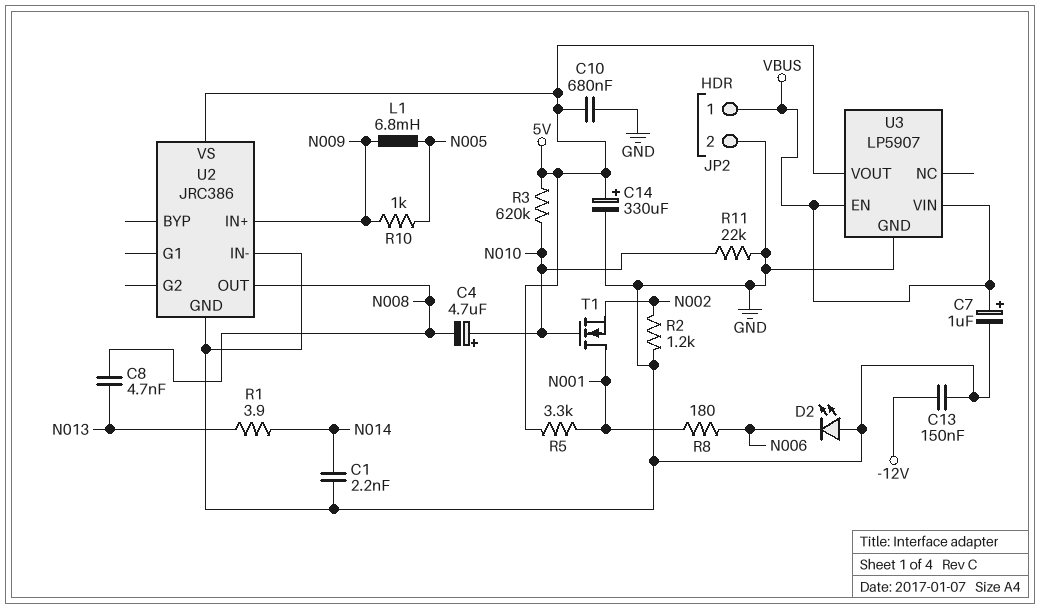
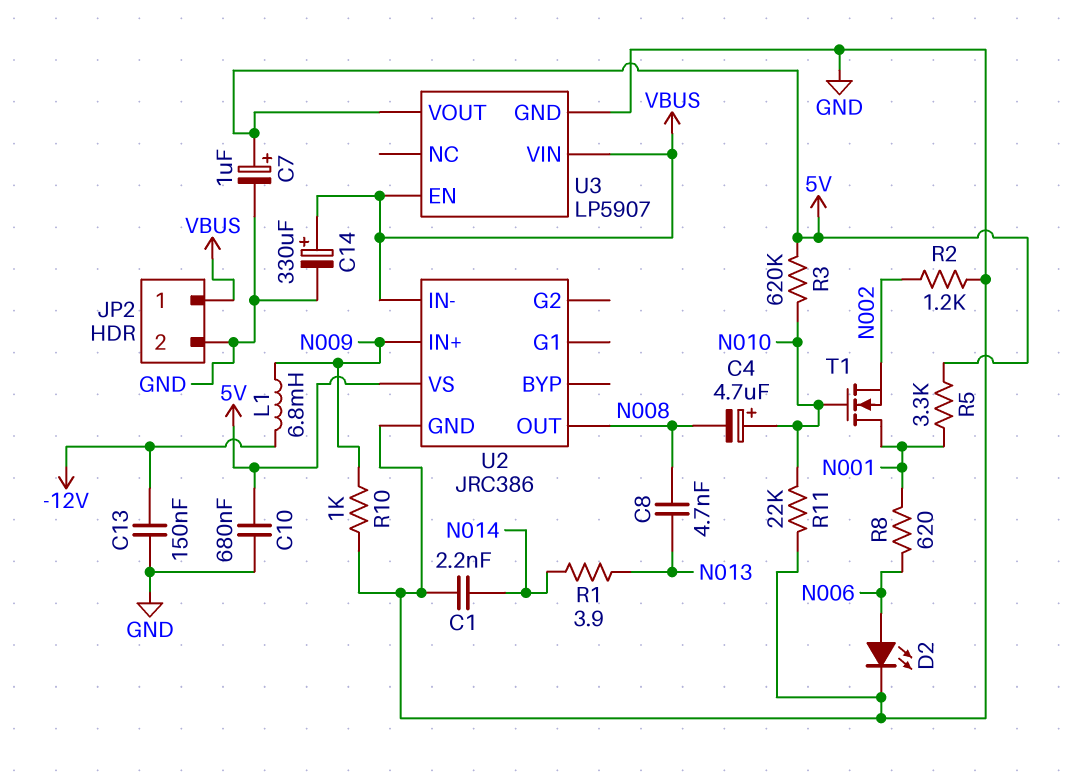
C7: 1uF (plus VBUS, minus GND) -> 1uF (plus 5V, minus GND)
C14: 330uF (plus 5V, minus GND) -> 330uF (plus VBUS, minus GND)
D2: LED (A GND, K N006) -> LED (A N006, K GND)
L1: 6.8mH (N005, N009) -> 6.8mH (-12V, N009)
R8: 180 (N001, N006) -> 620 (N001, N006)
R10: 1k (N005, N009) -> 1k (GND, N009)
U2 pin IN-: GND -> VBUS

